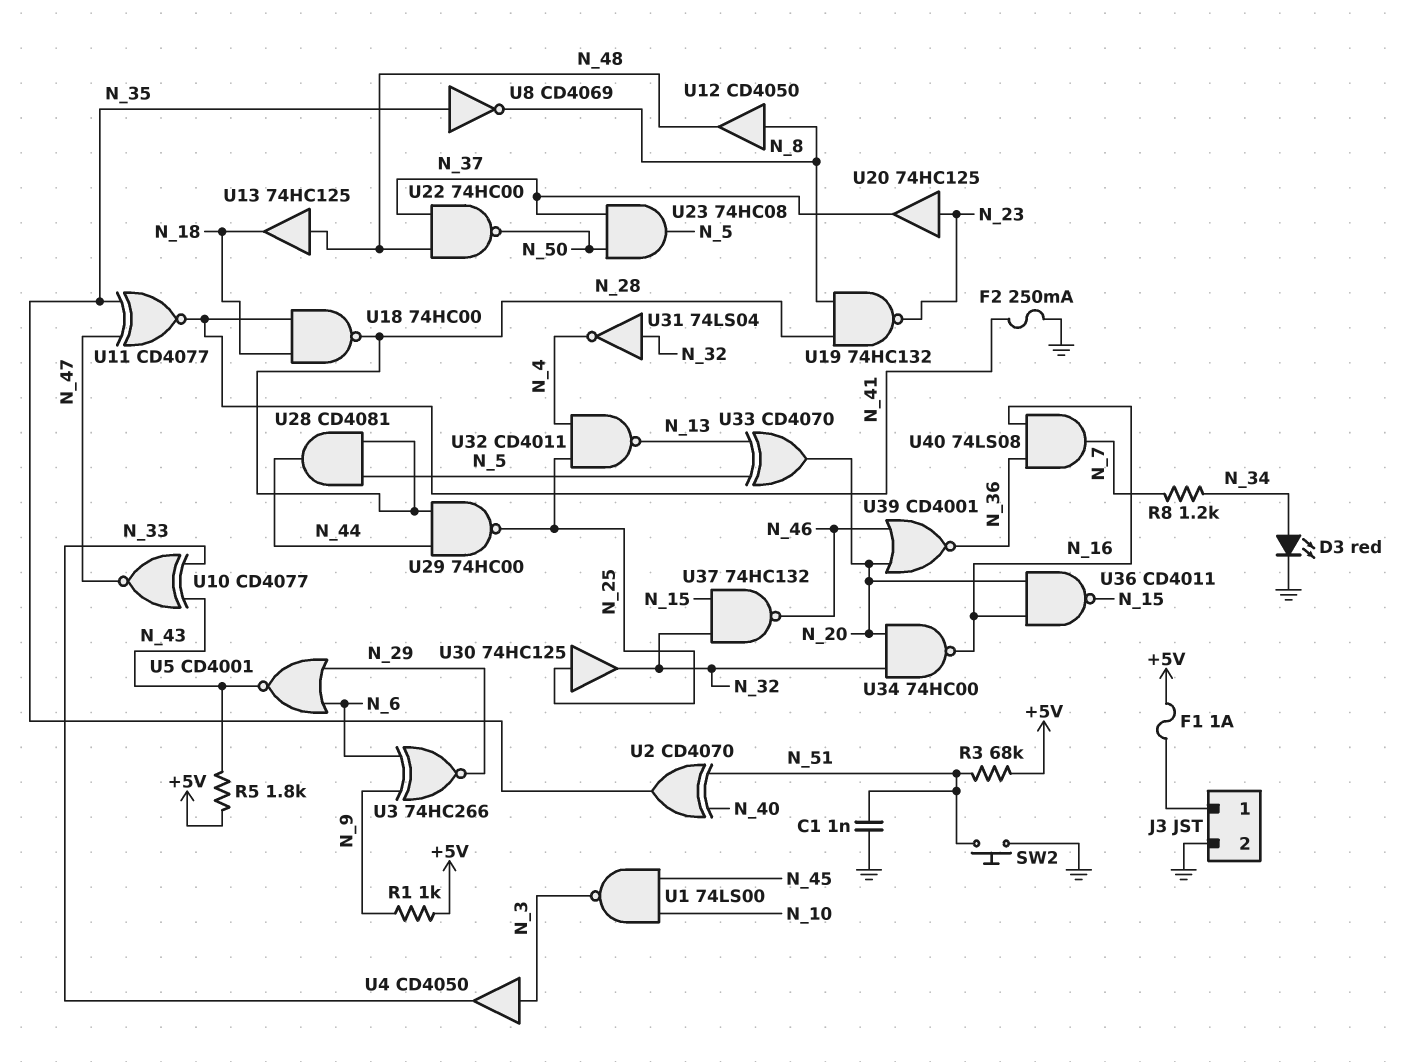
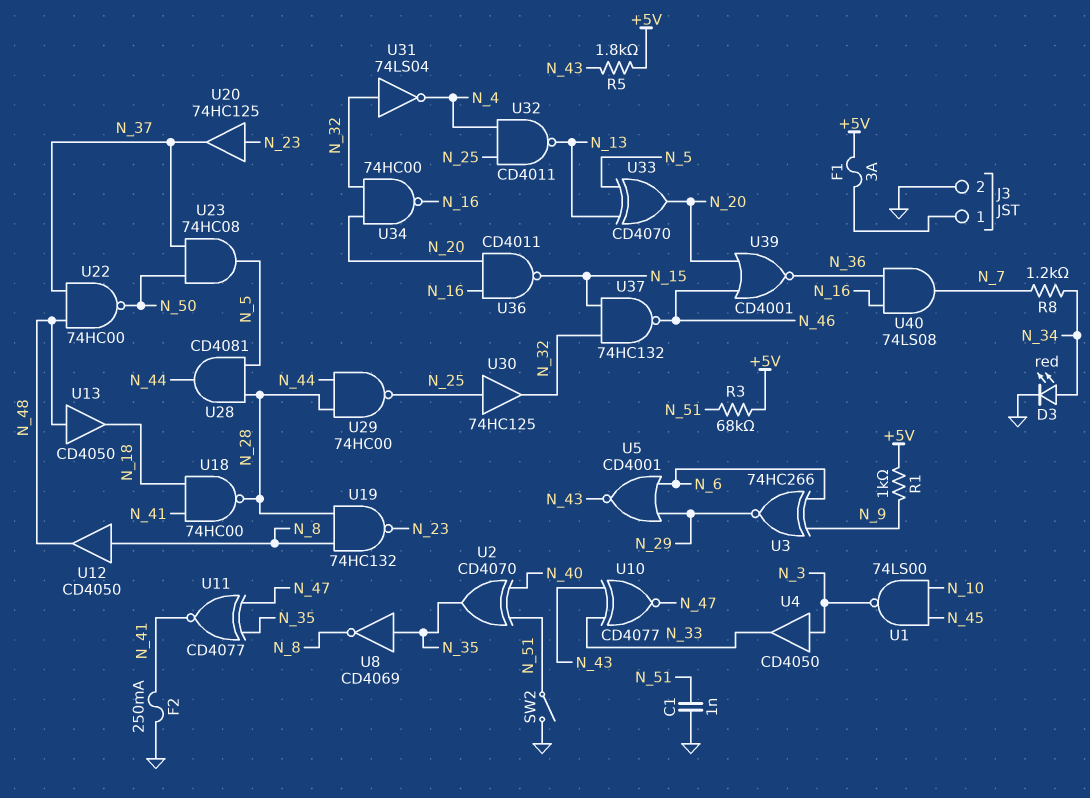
F1: 1A (+5V, J3/1) -> 3A (+5V, J3/1)
SW2: button (GND, N_51) -> switch (GND, N_51)
U13: buffer 74HC125 (in N_48, out N_18) -> buffer CD4050 (in N_48, out N_18)

